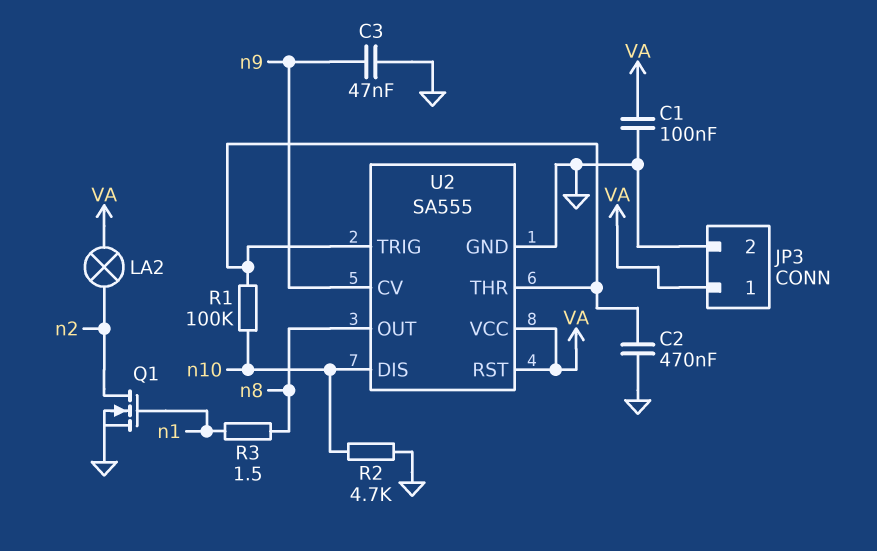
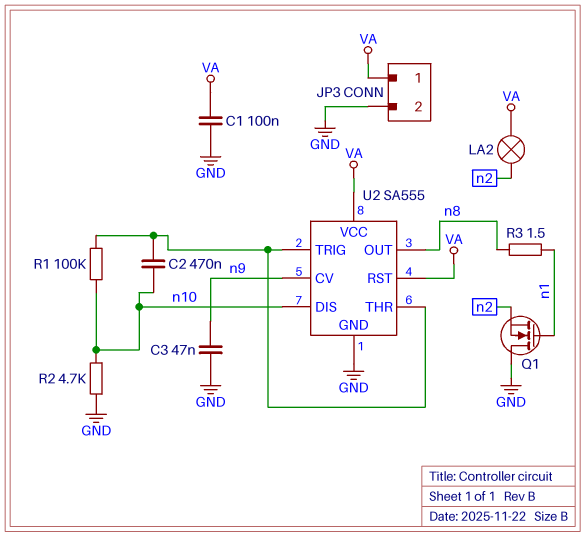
C2: 470nF (GND, U2/THR) -> 470nF (U2/THR, n10)
Q1: NMOS (G n1, D n2, S GND) -> NMOS (G n1, D GND, S n2)

